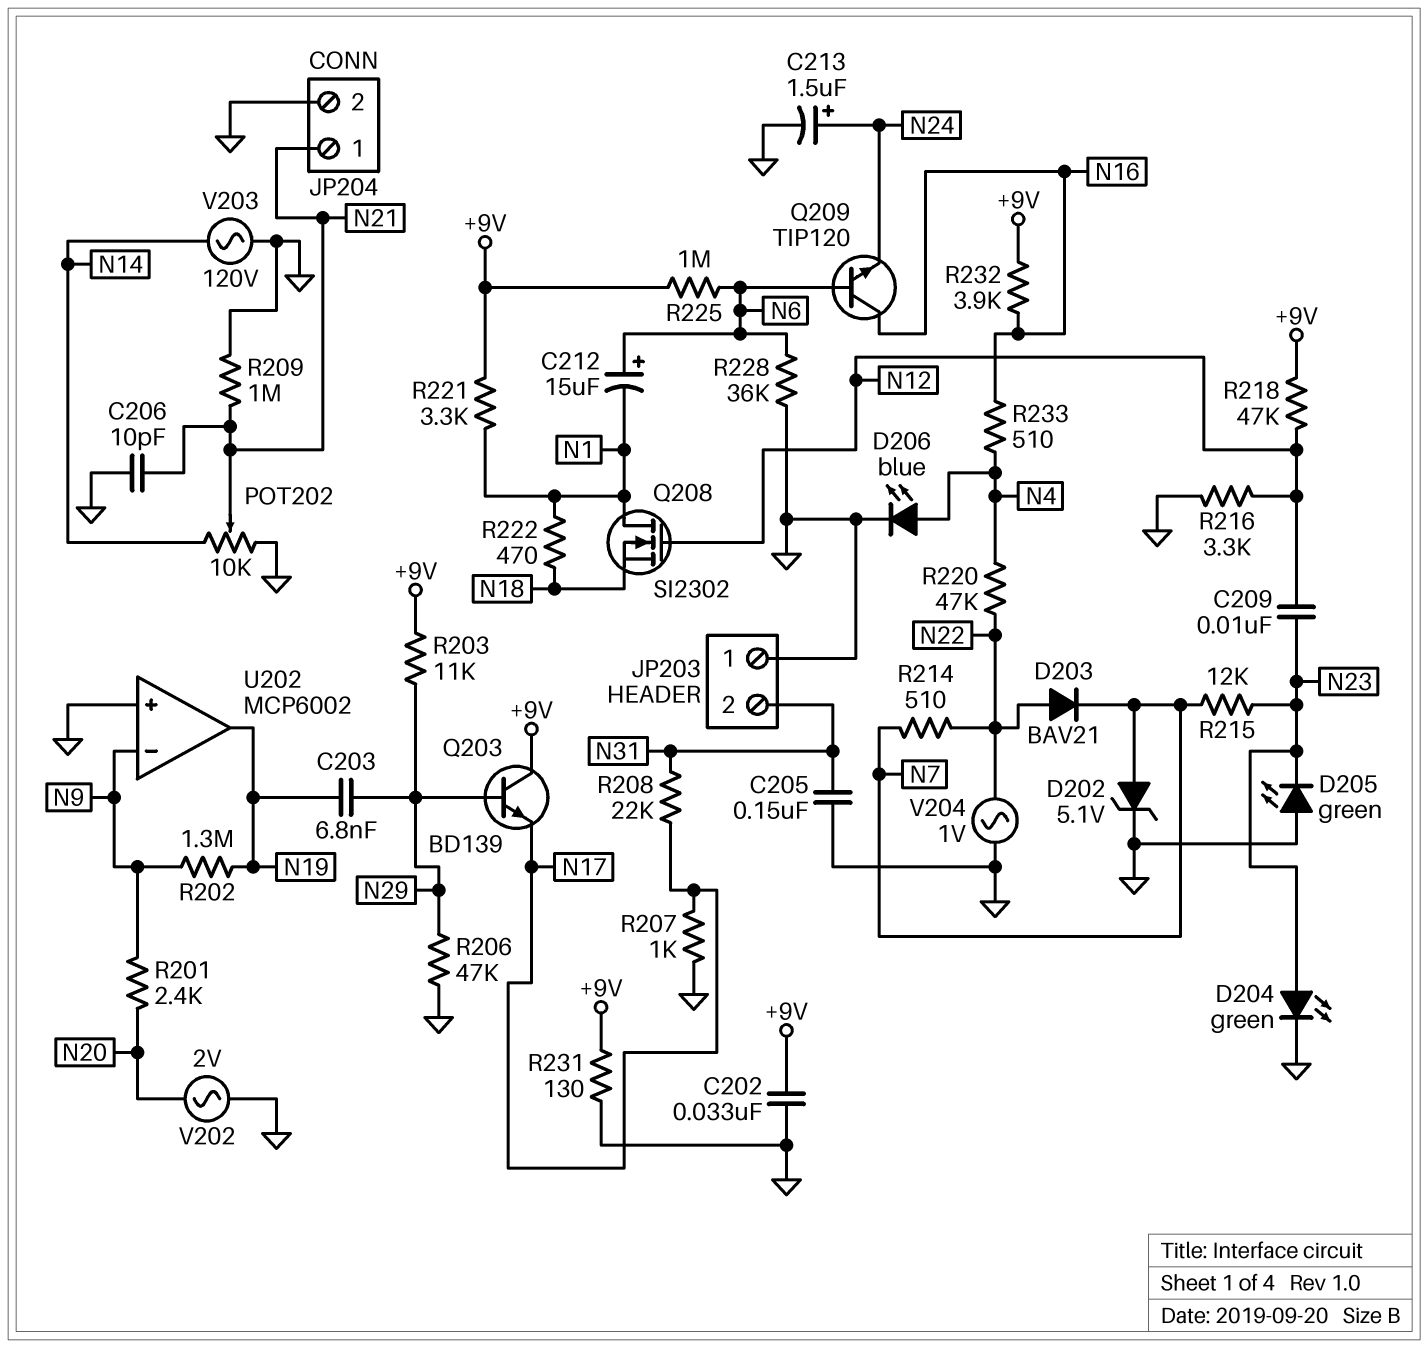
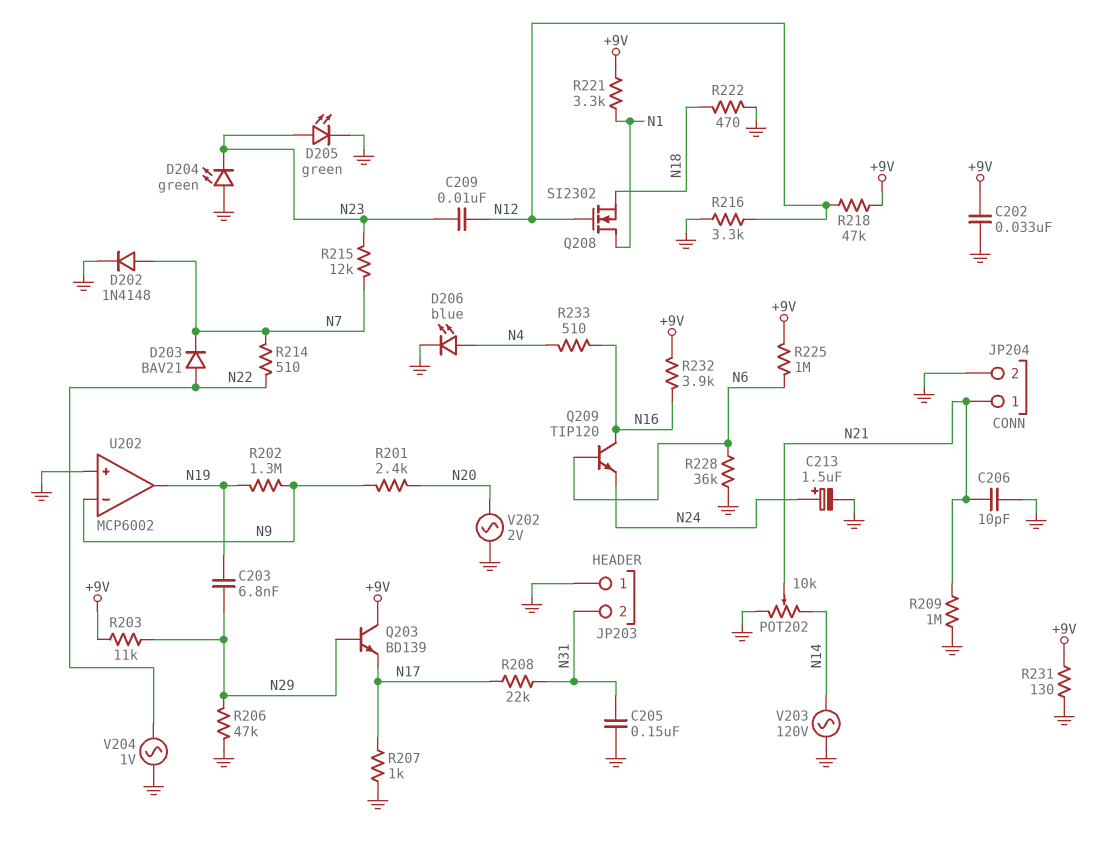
C212: 15uF (plus N6, minus N1) -> none
D202: zener 5.1V (A N7, K GND) -> diode 1N4148 (A N7, K GND)
D204: LED green (A N23, K GND) -> LED green (A GND, K N23)
D205: LED green (A GND, K N23) -> LED green (A N23, K GND)
R220: 47k (N4, N22) -> none
R222: 470 (N1, N18) -> 470 (GND, N18)

